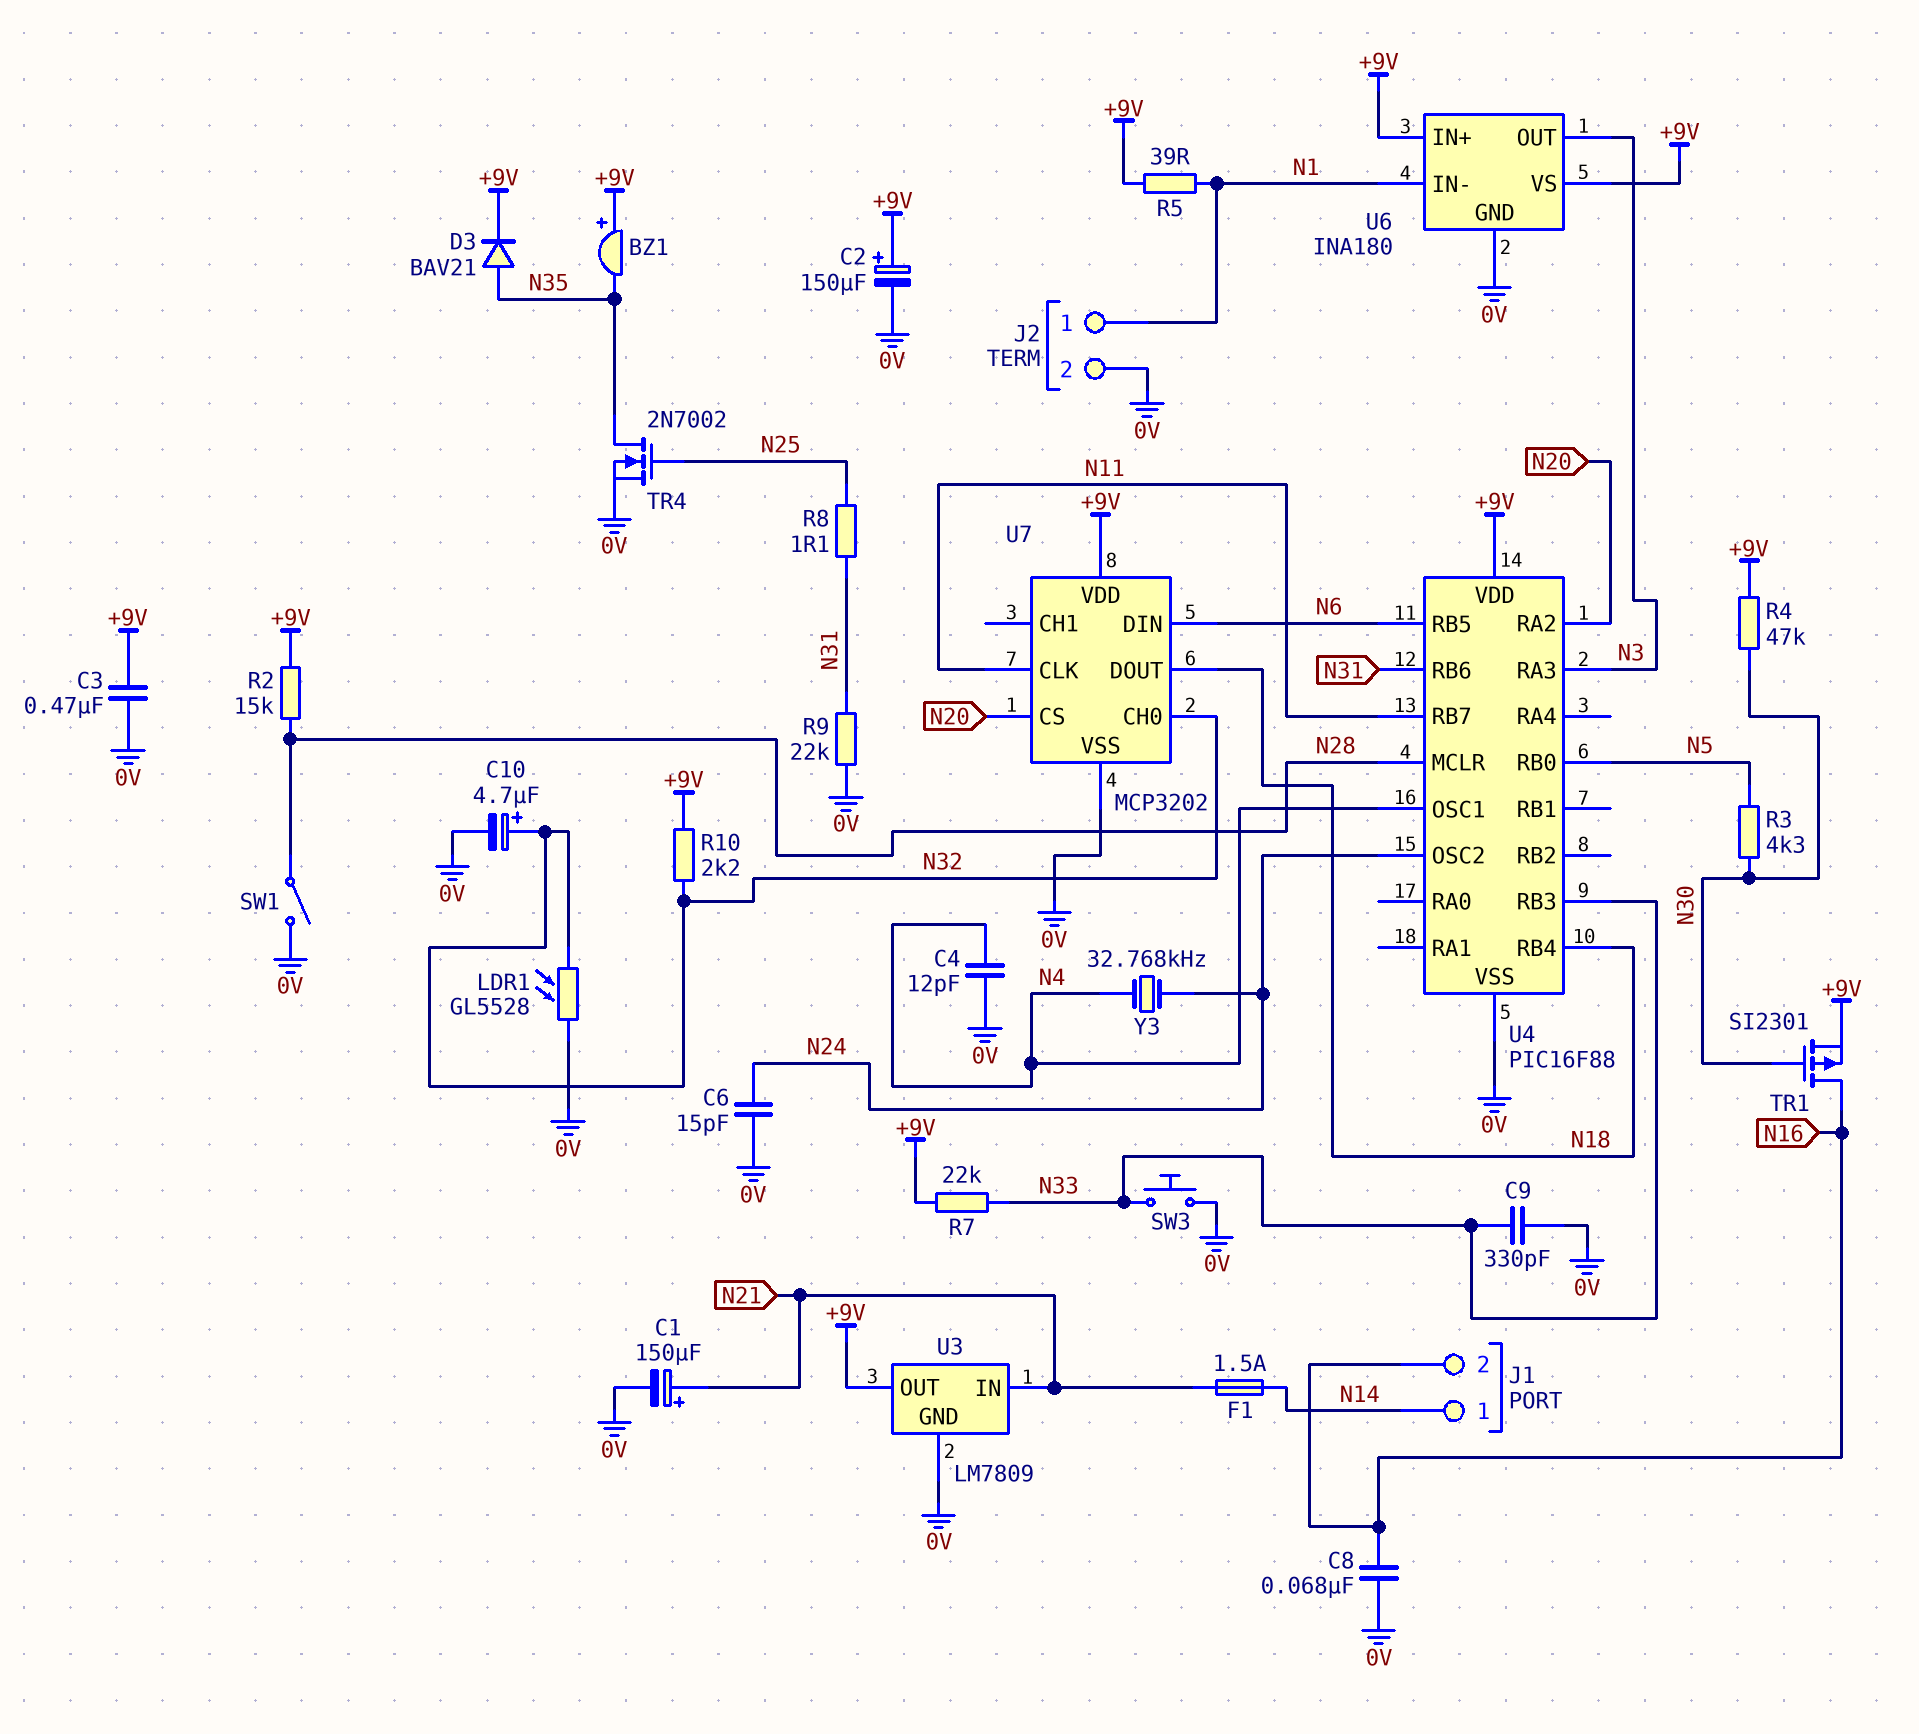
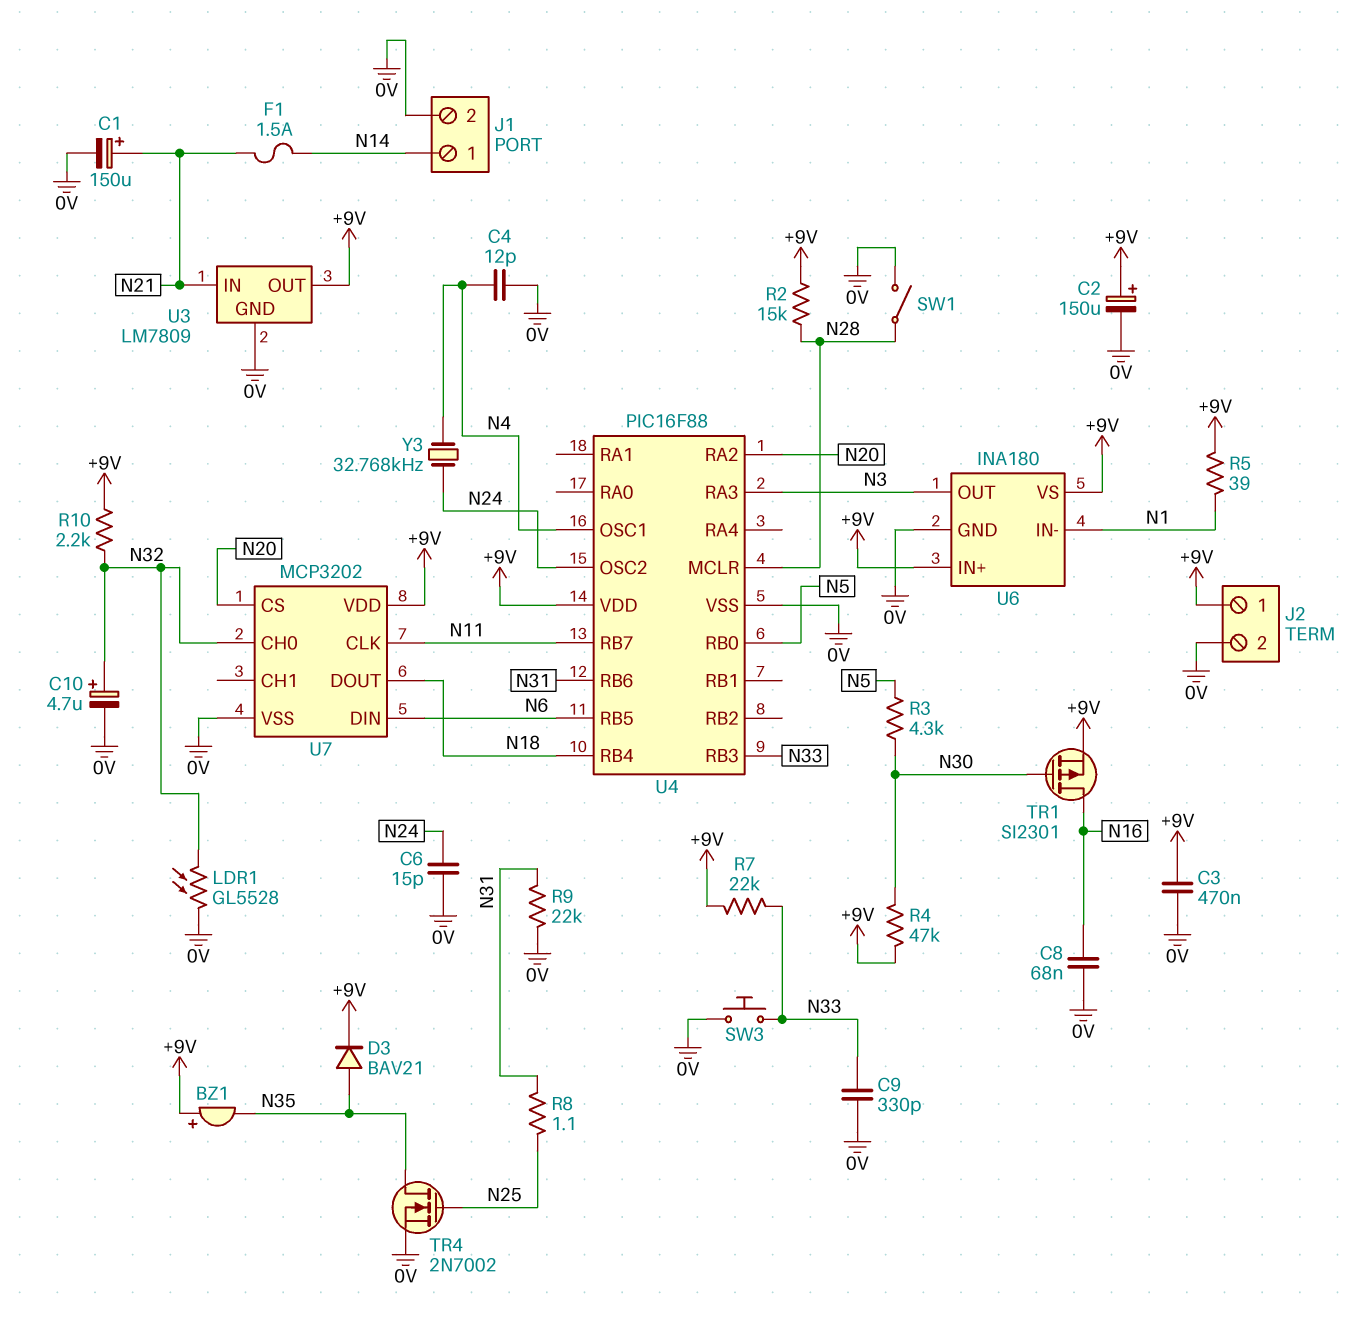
J1 pin 2: N16 -> 0V
J2 pin 1: N1 -> +9V

